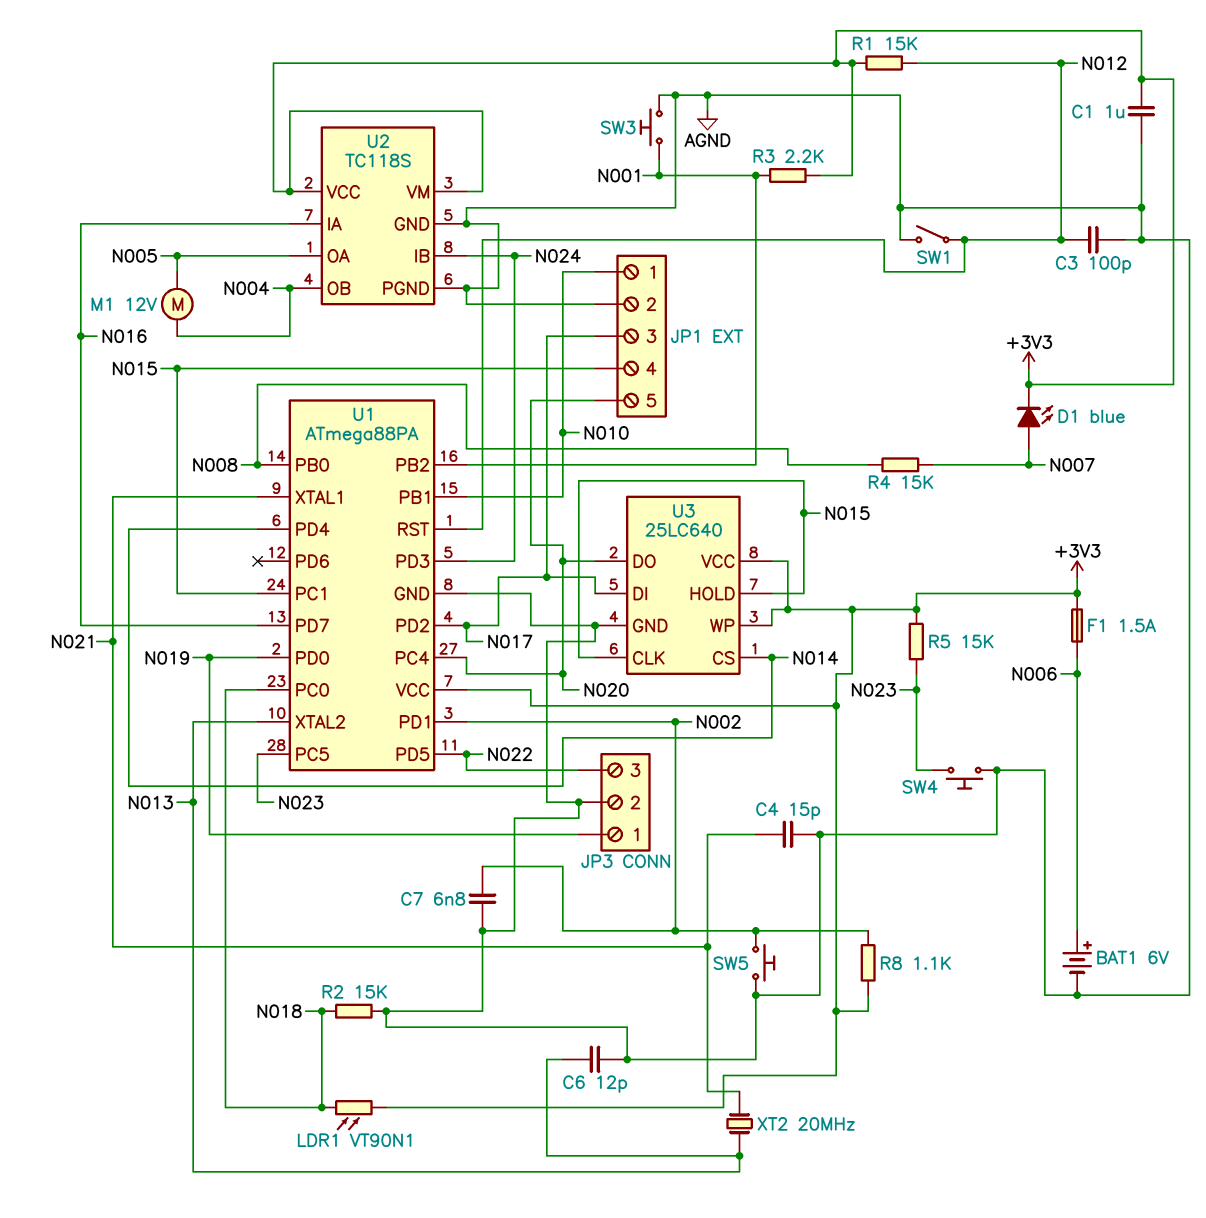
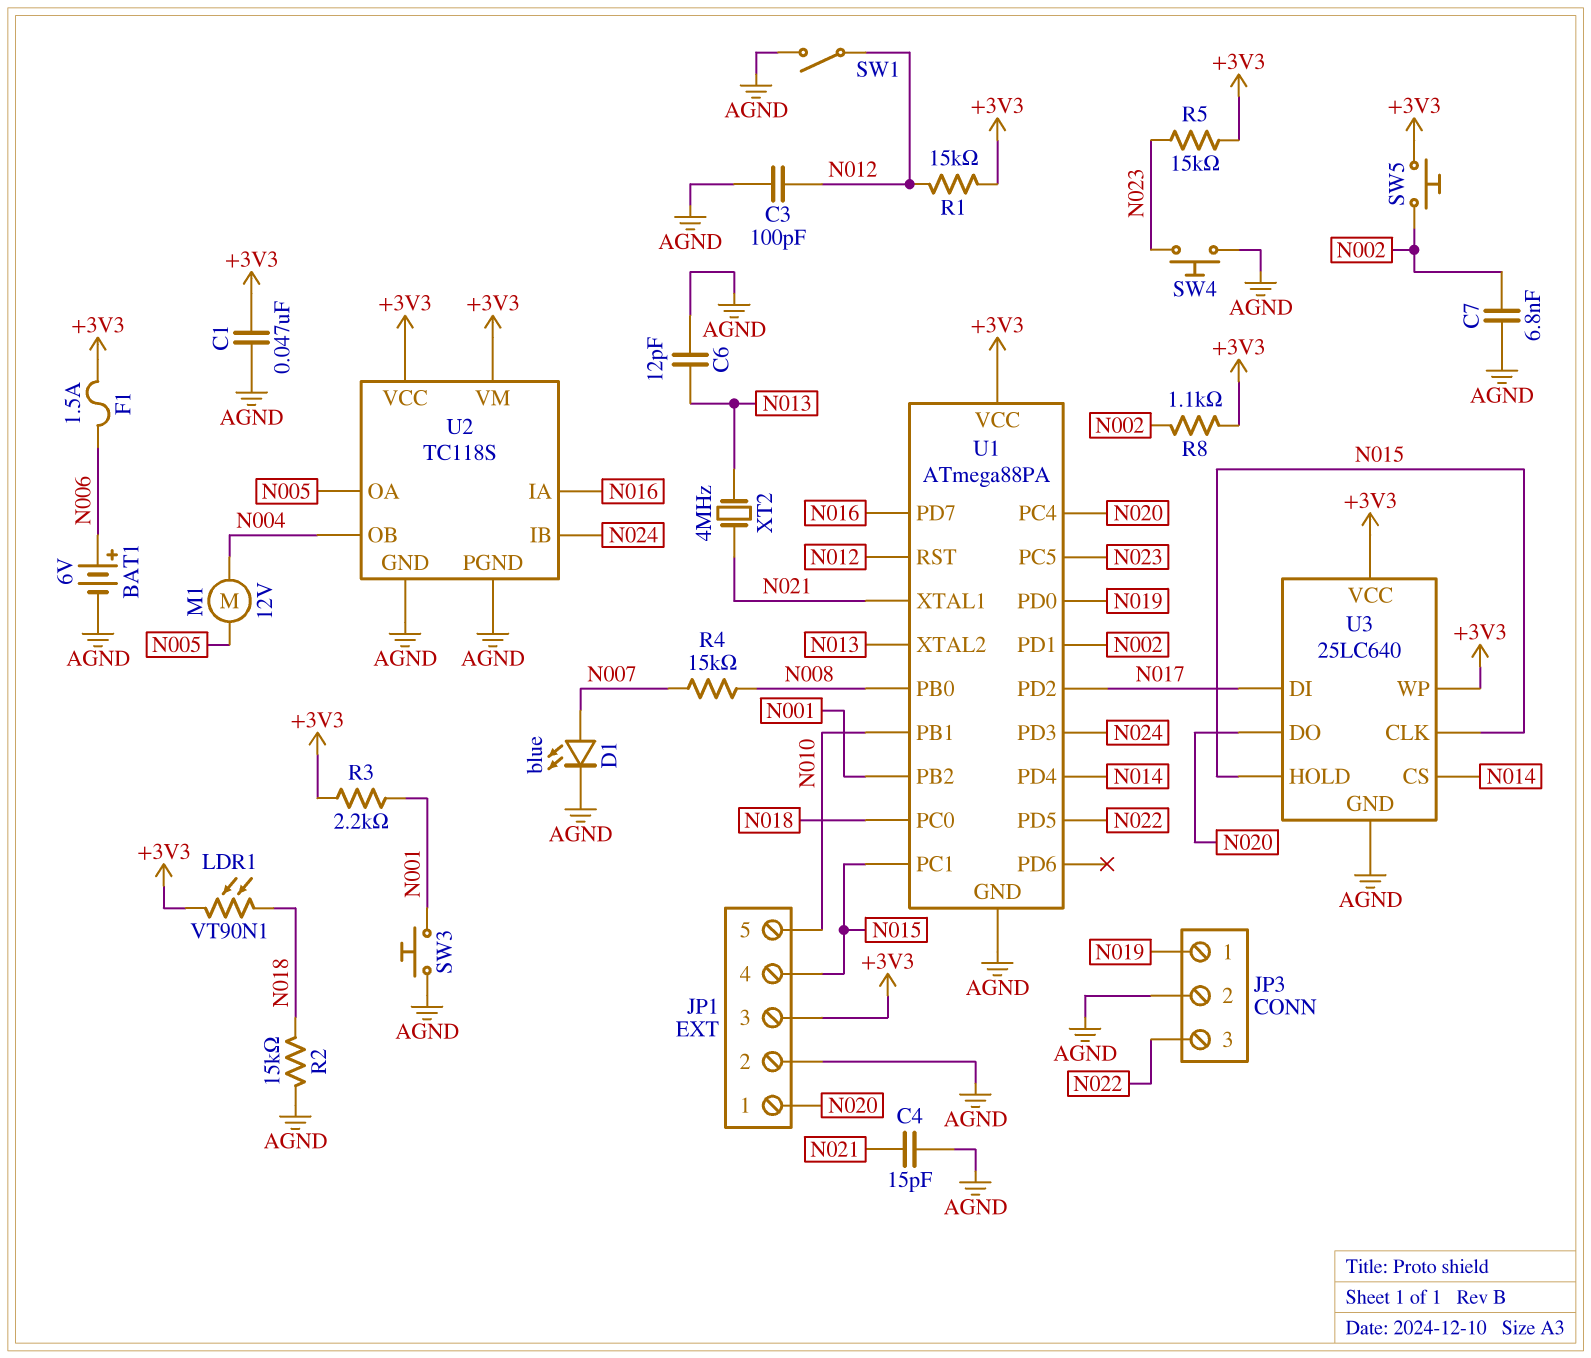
C1: 1uF (+3V3, AGND) -> 47nF (+3V3, AGND)
D1: LED blue (A N007, K +3V3) -> LED blue (A N007, K AGND)
JP1 pin 1: N010 -> N020
JP1 pin 3: N017 -> +3V3
JP1 pin 5: N020 -> N010
SW5: button (AGND, N002) -> button (+3V3, N002)
XT2: 20MHz (N013, N021) -> 4MHz (N013, N021)

